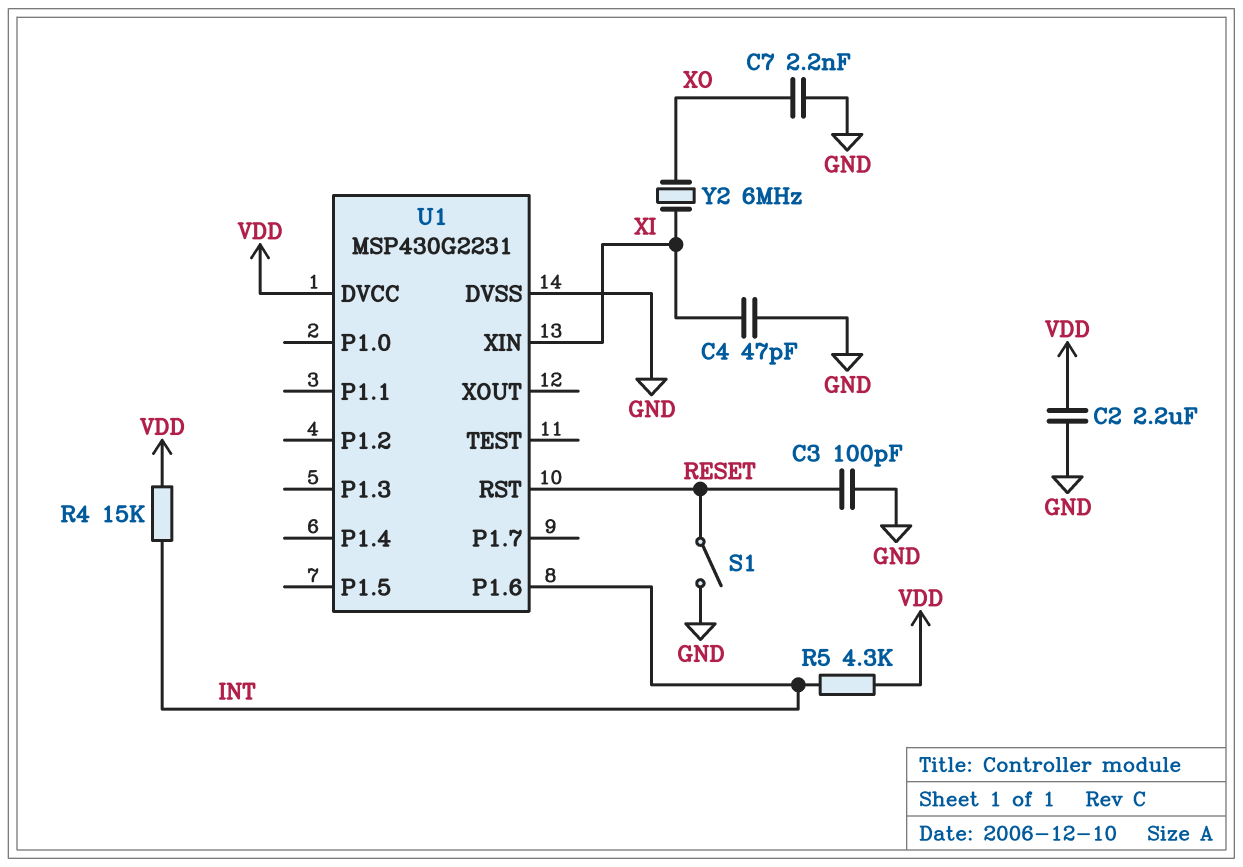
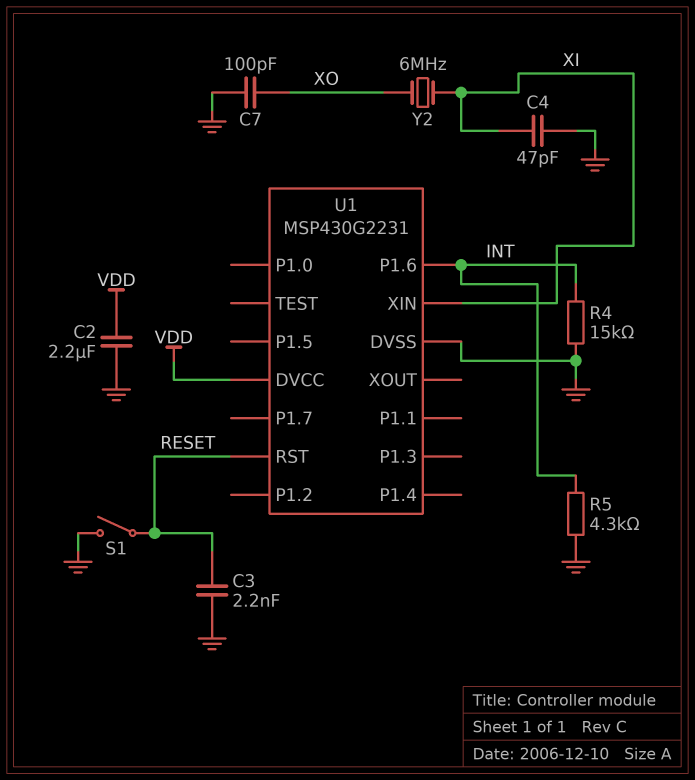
C3: 100pF (GND, RESET) -> 2.2nF (GND, RESET)
C7: 2.2nF (GND, XO) -> 100pF (GND, XO)
R4: 15k (INT, VDD) -> 15k (GND, INT)
R5: 4.3k (INT, VDD) -> 4.3k (GND, INT)

